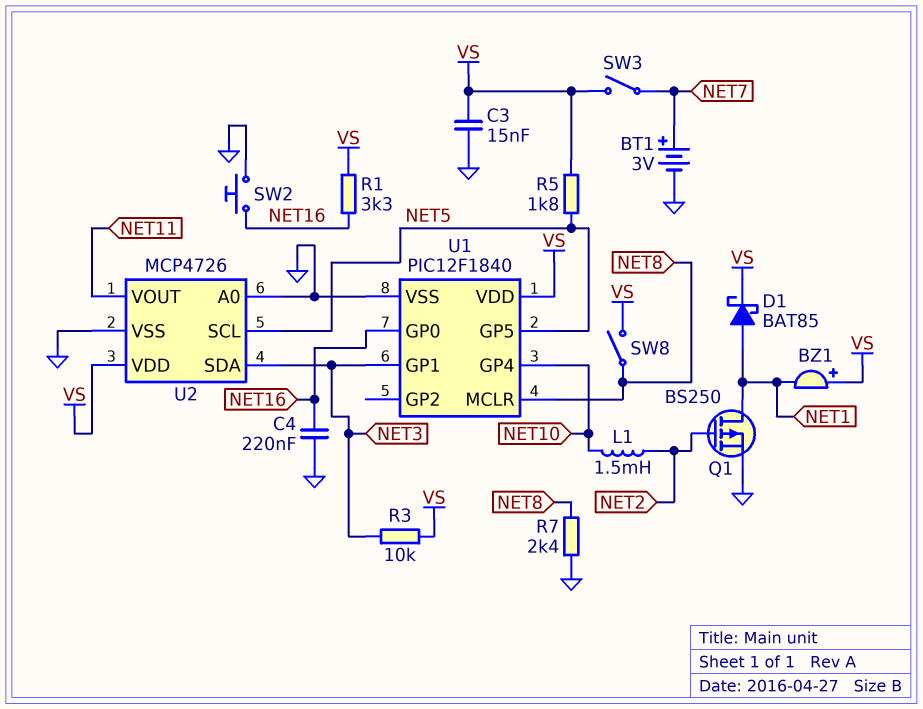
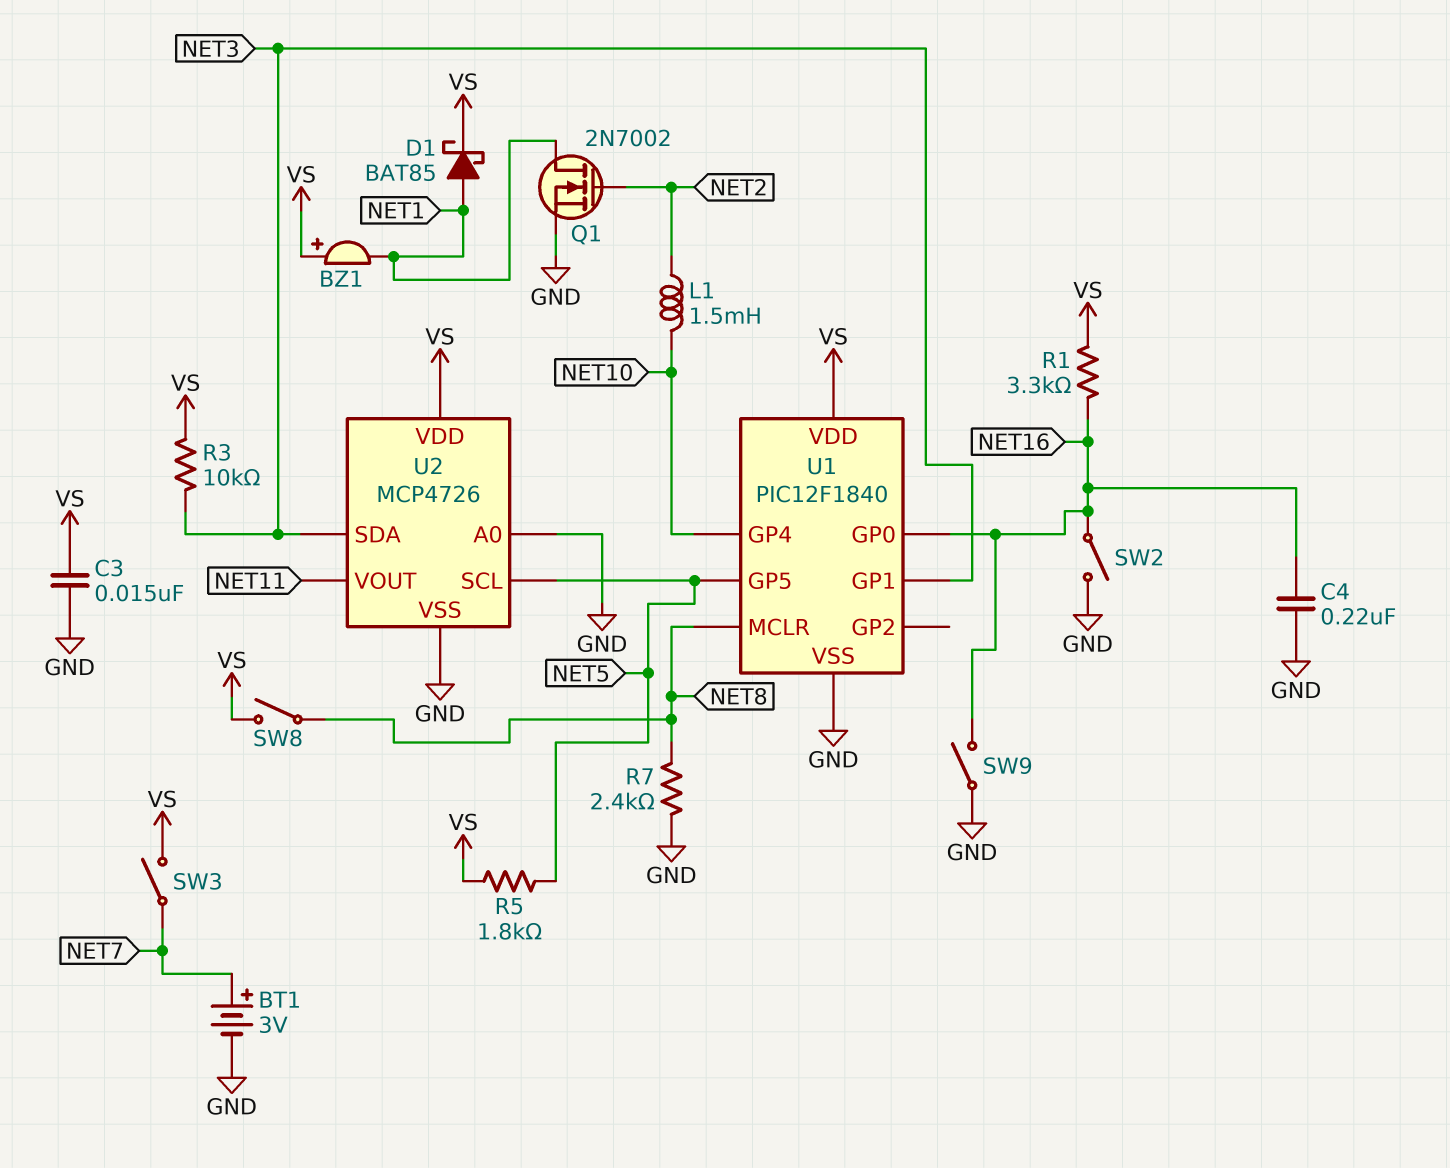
Q1: PMOS BS250 (G NET2, D NET1, S GND) -> NMOS 2N7002 (G NET2, D NET1, S GND)
SW2: button (GND, NET16) -> switch (GND, NET16)
SW9: none -> switch (GND, NET16)

